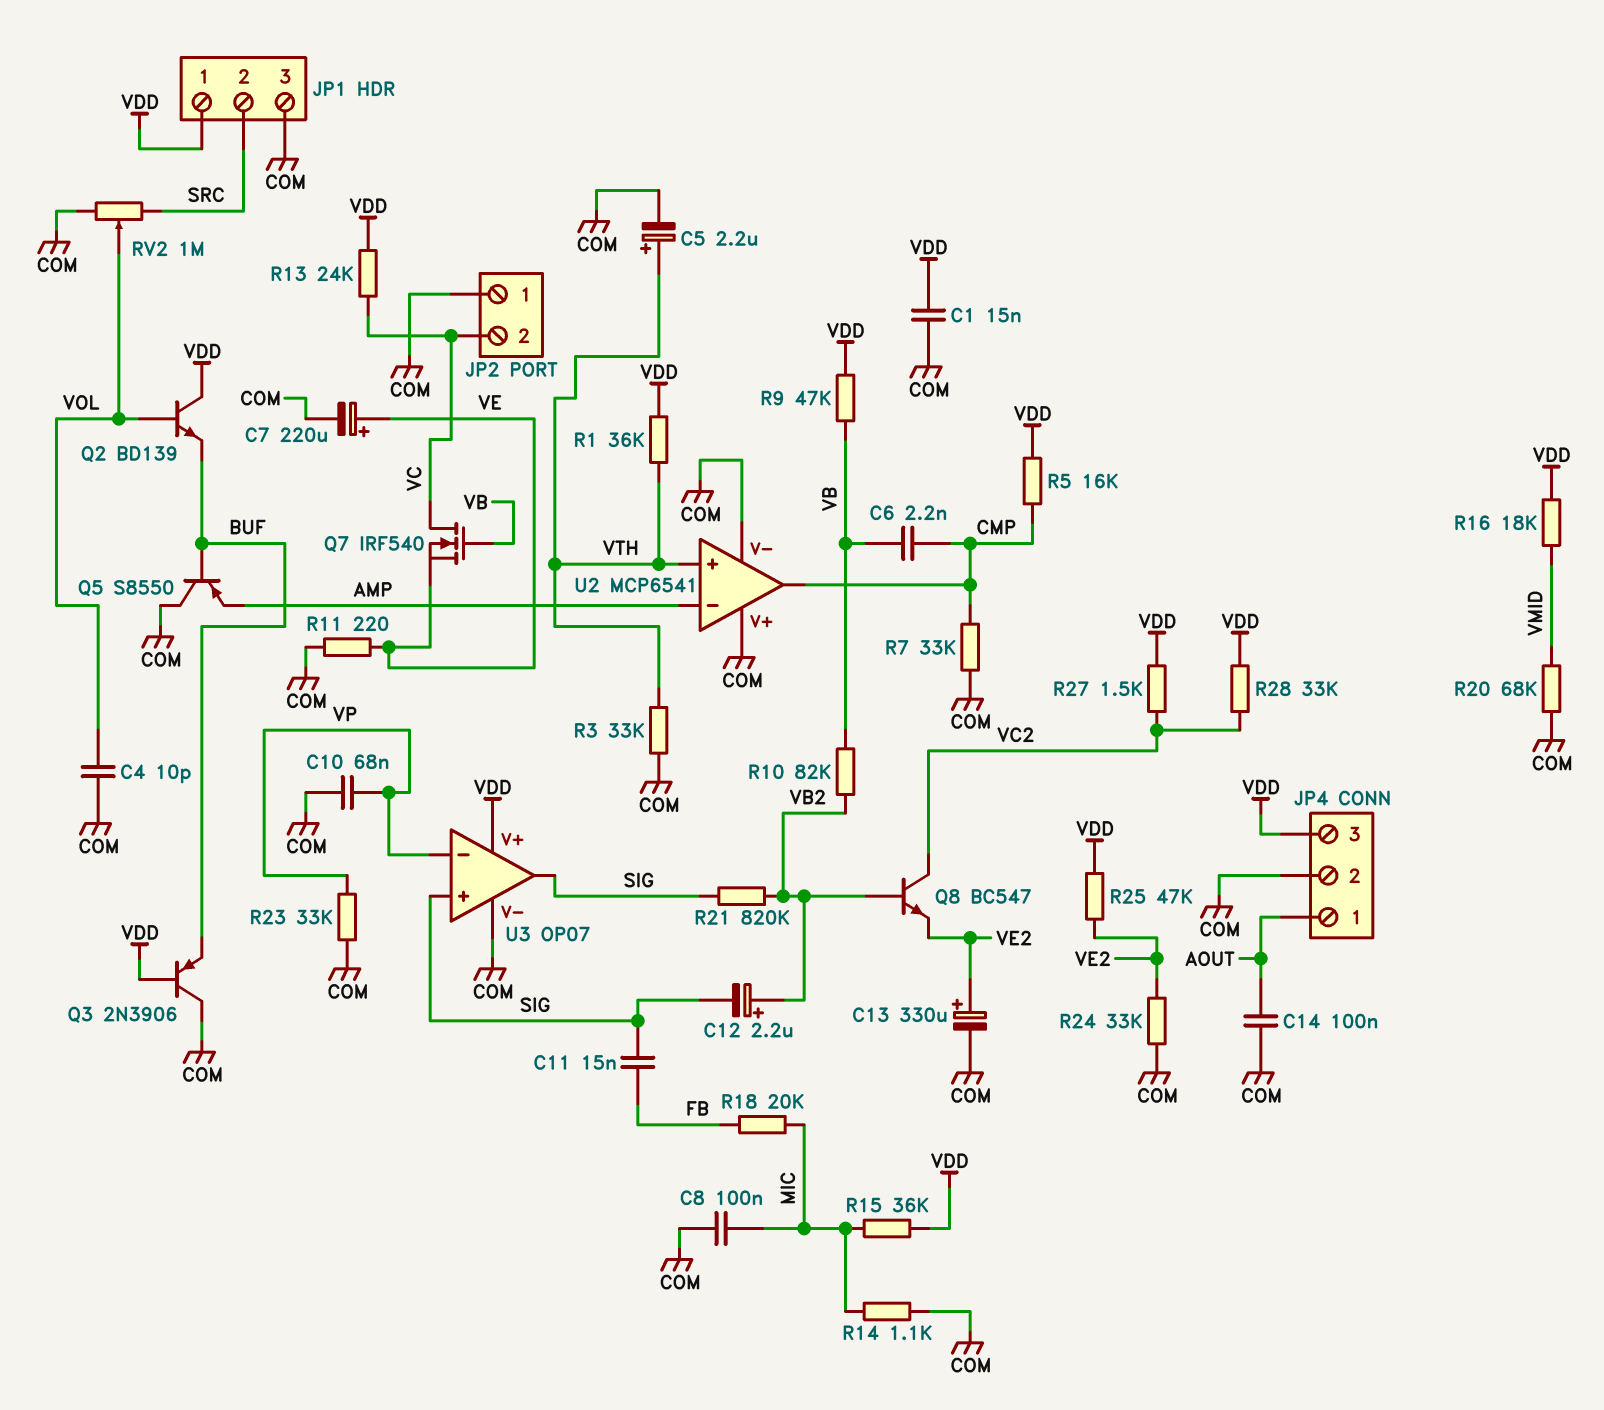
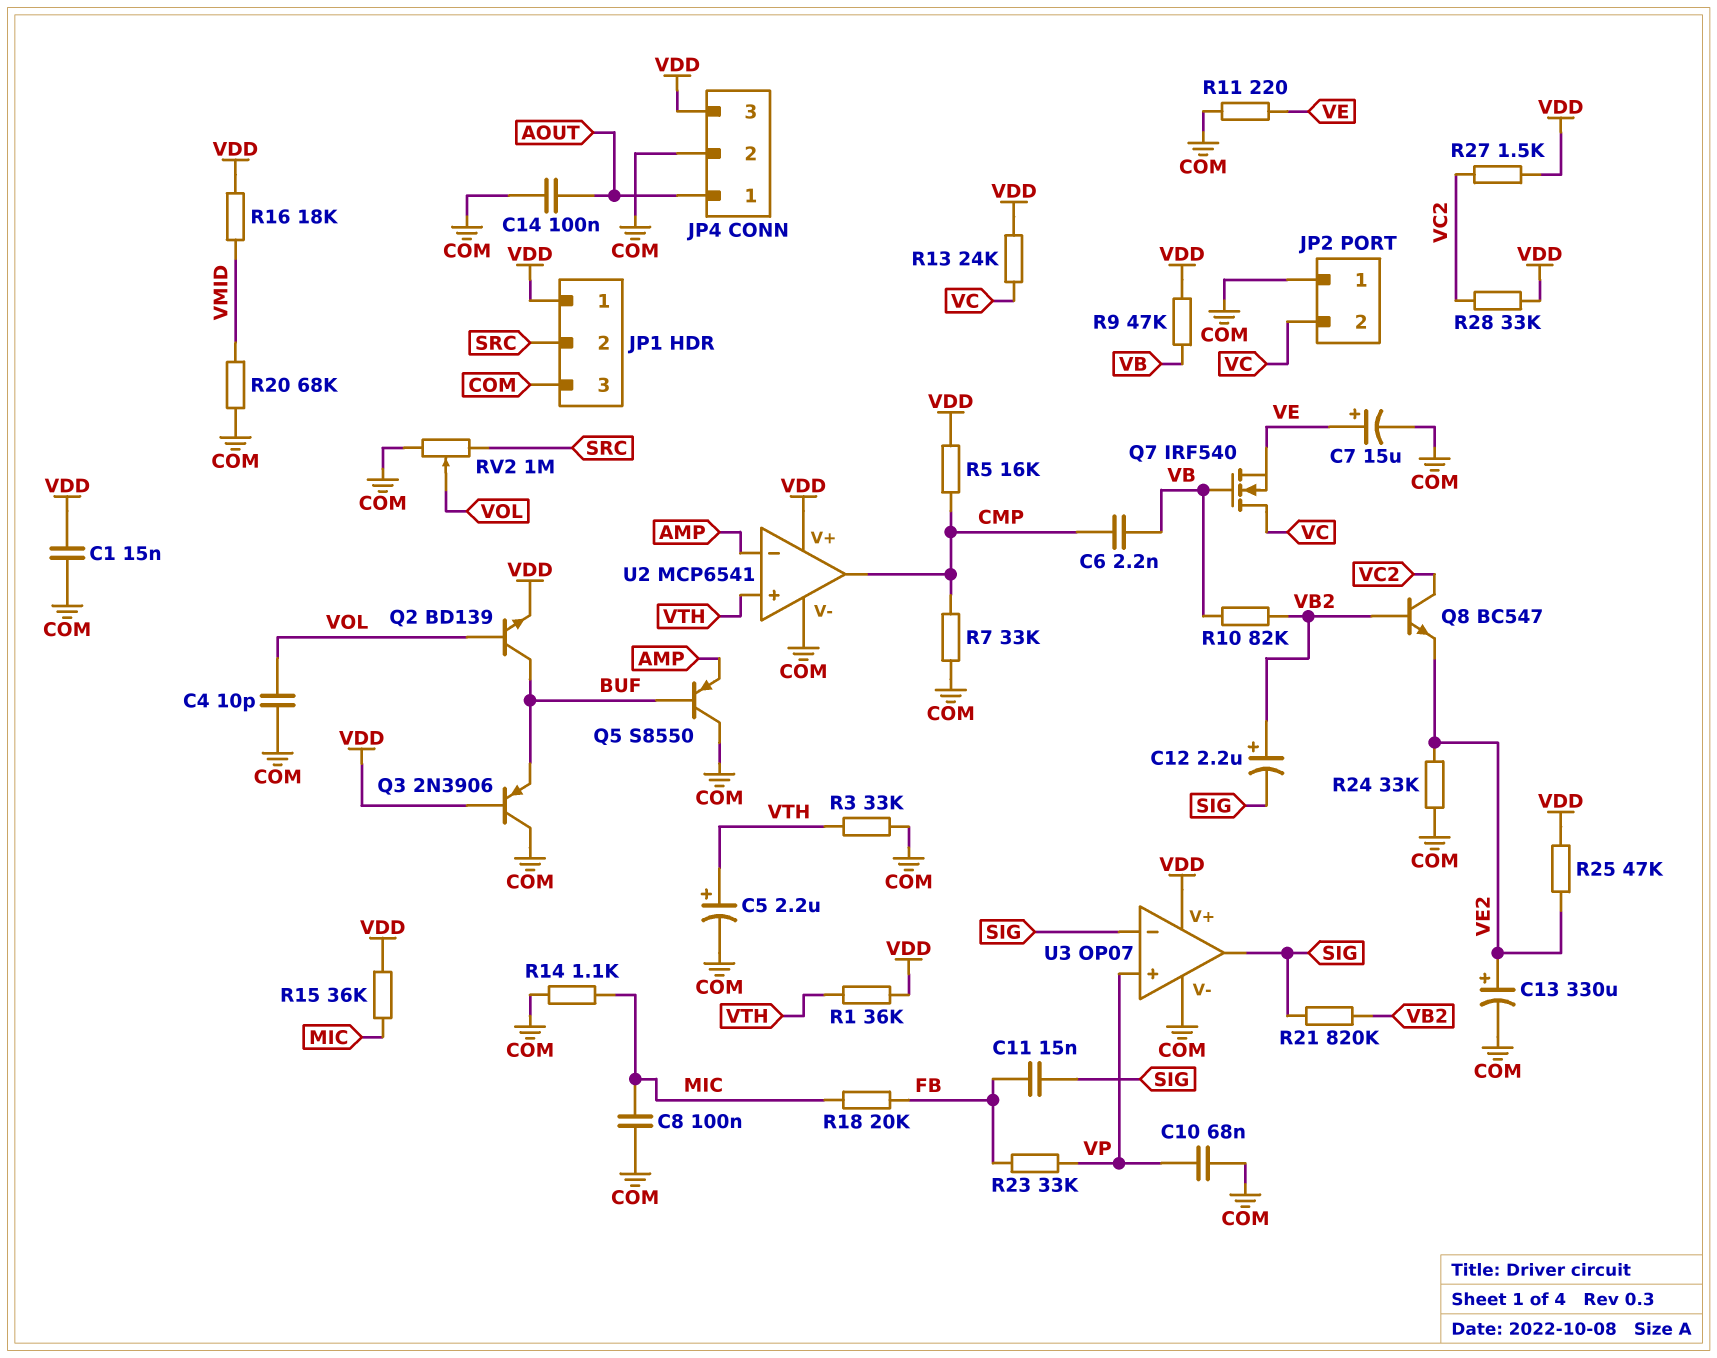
C7: 220uF (plus VE, minus COM) -> 15uF (plus VE, minus COM)
Q2: NPN BD139 (B VOL, C VDD, E BUF) -> NPN BD139 (B VOL, C BUF, E VDD)
R23: 33k (COM, VP) -> 33k (FB, VP)
U2 pin V+: COM -> VDD
U3 pin in+: SIG -> VP
U3 pin in-: VP -> SIG

